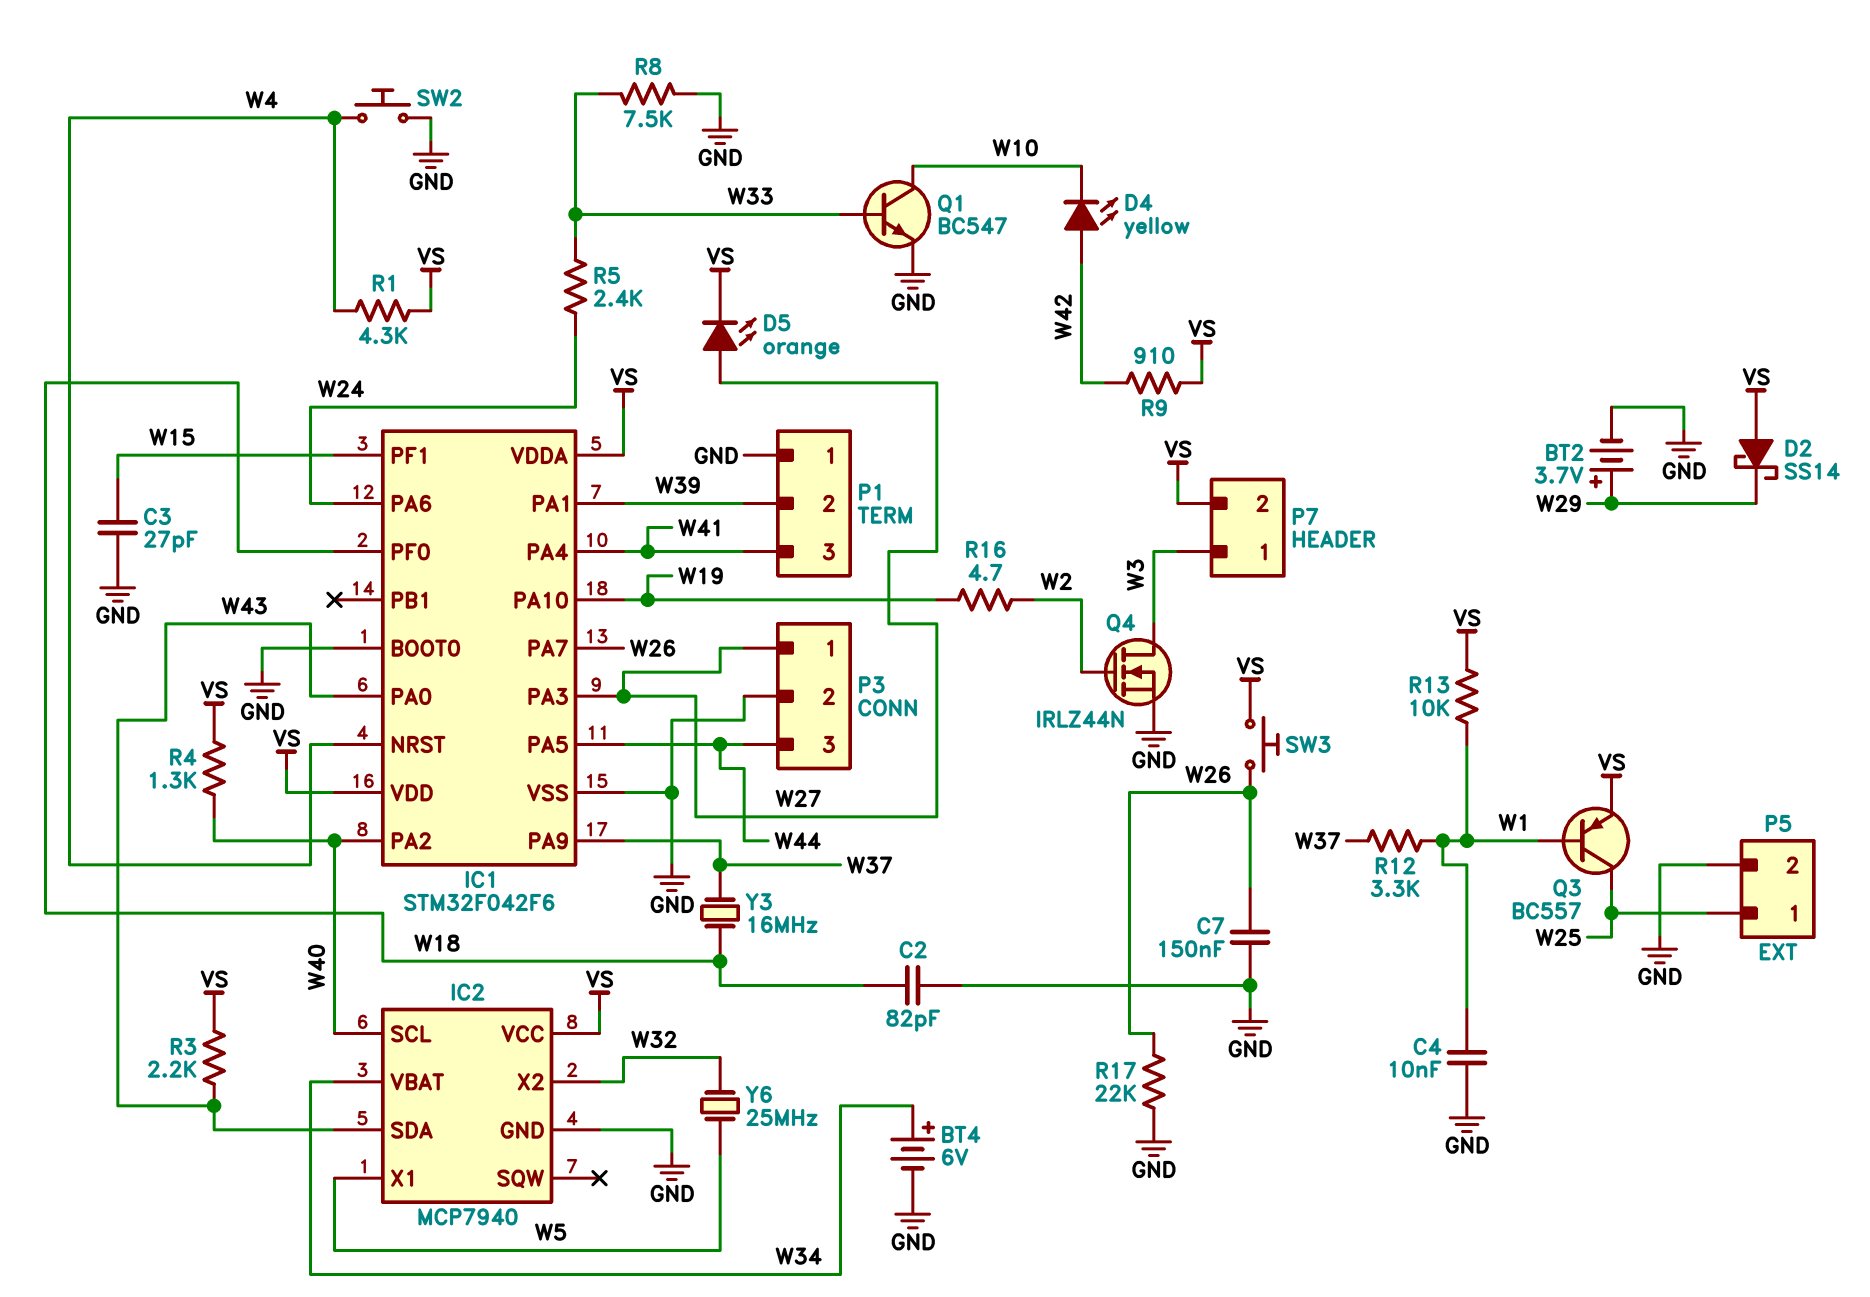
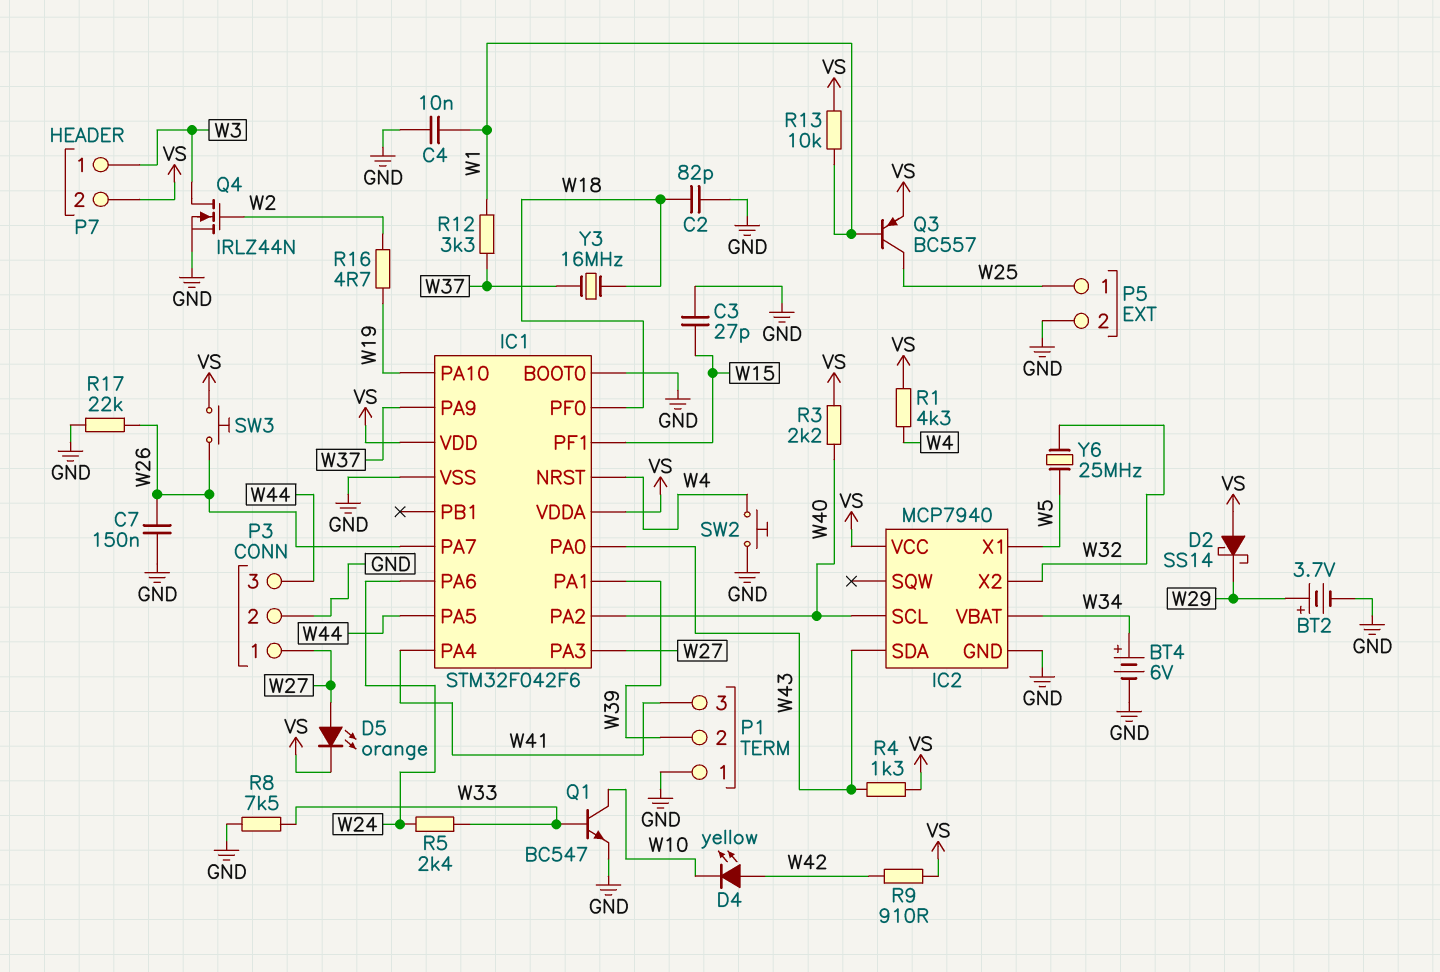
R3: 2.2k (VS, W43) -> 2.2k (VS, W40)
R4: 1.3k (VS, W40) -> 1.3k (VS, W43)

